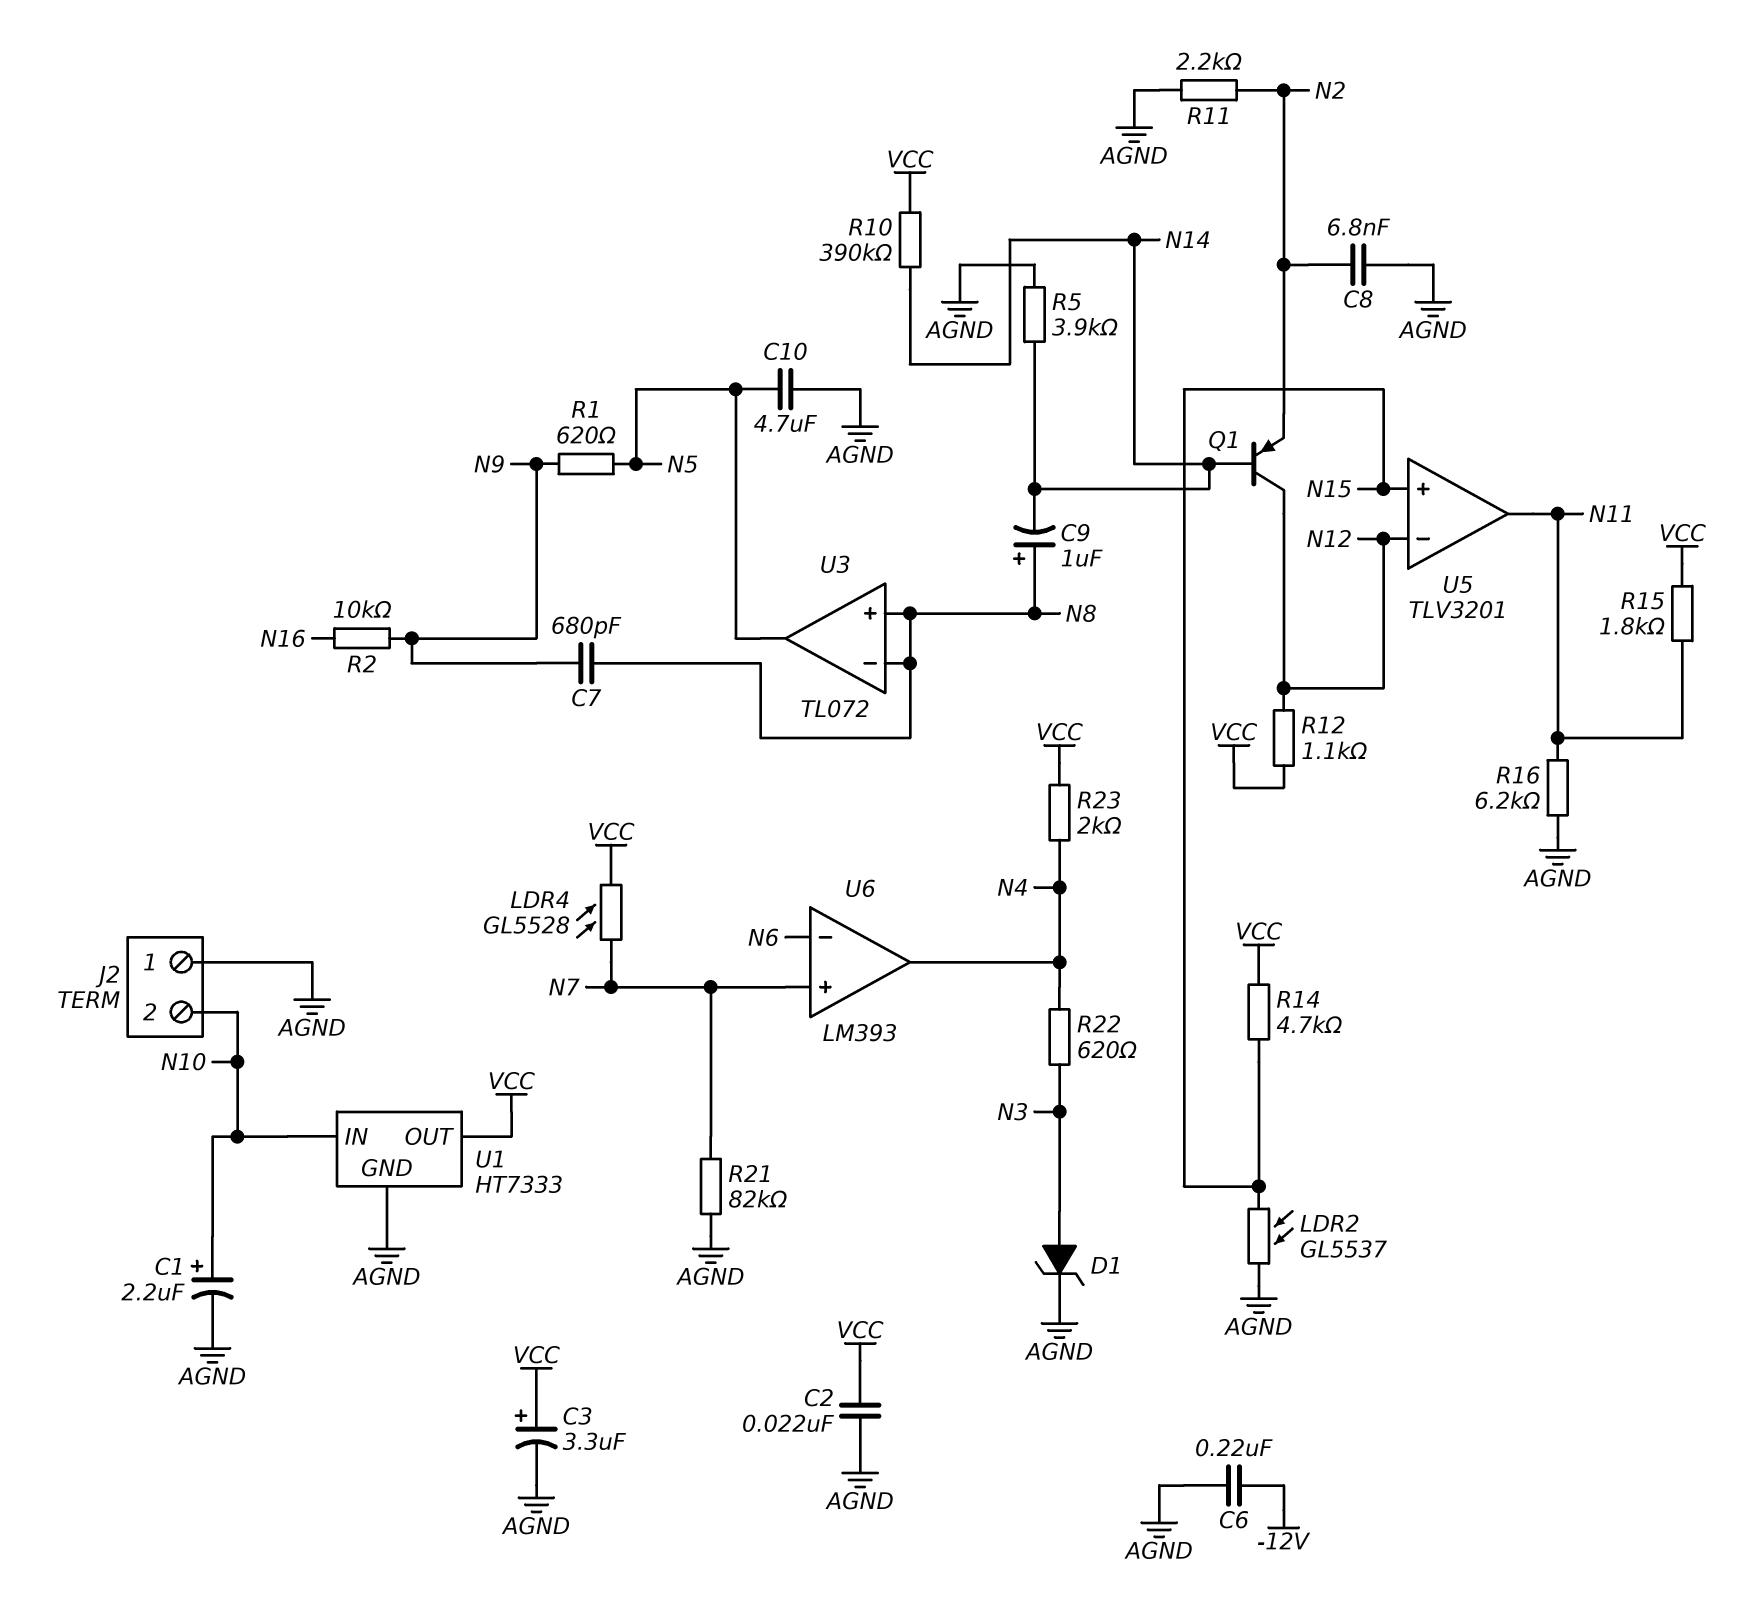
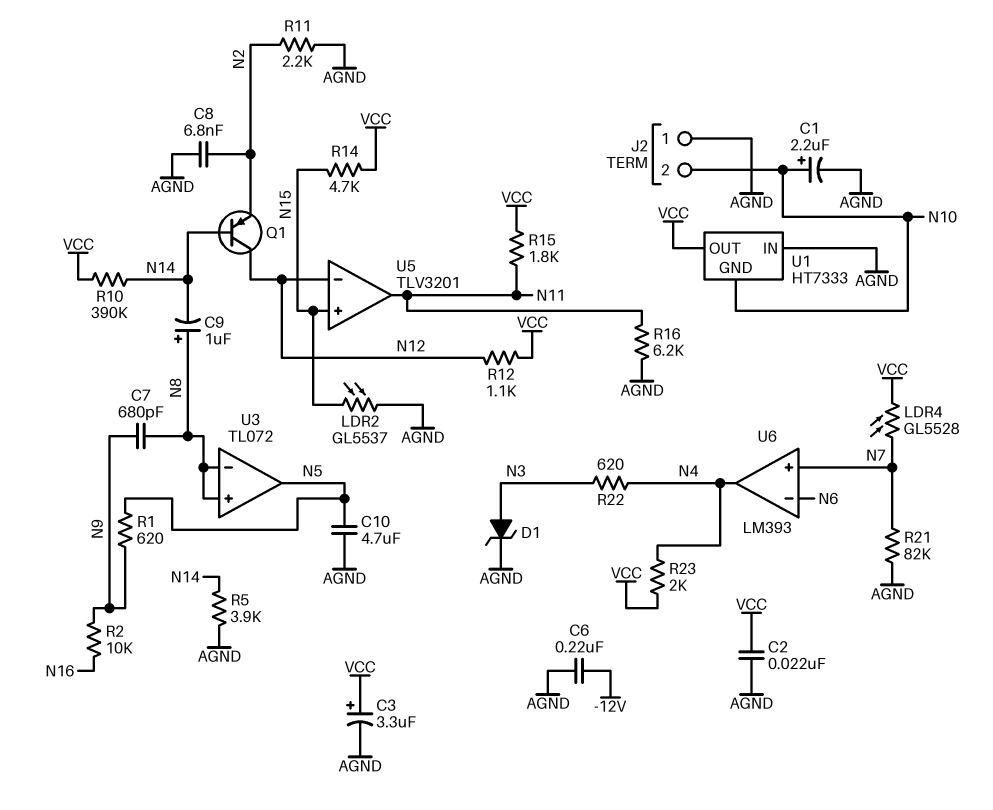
U1 pin GND: AGND -> N10
U1 pin IN: N10 -> AGND

